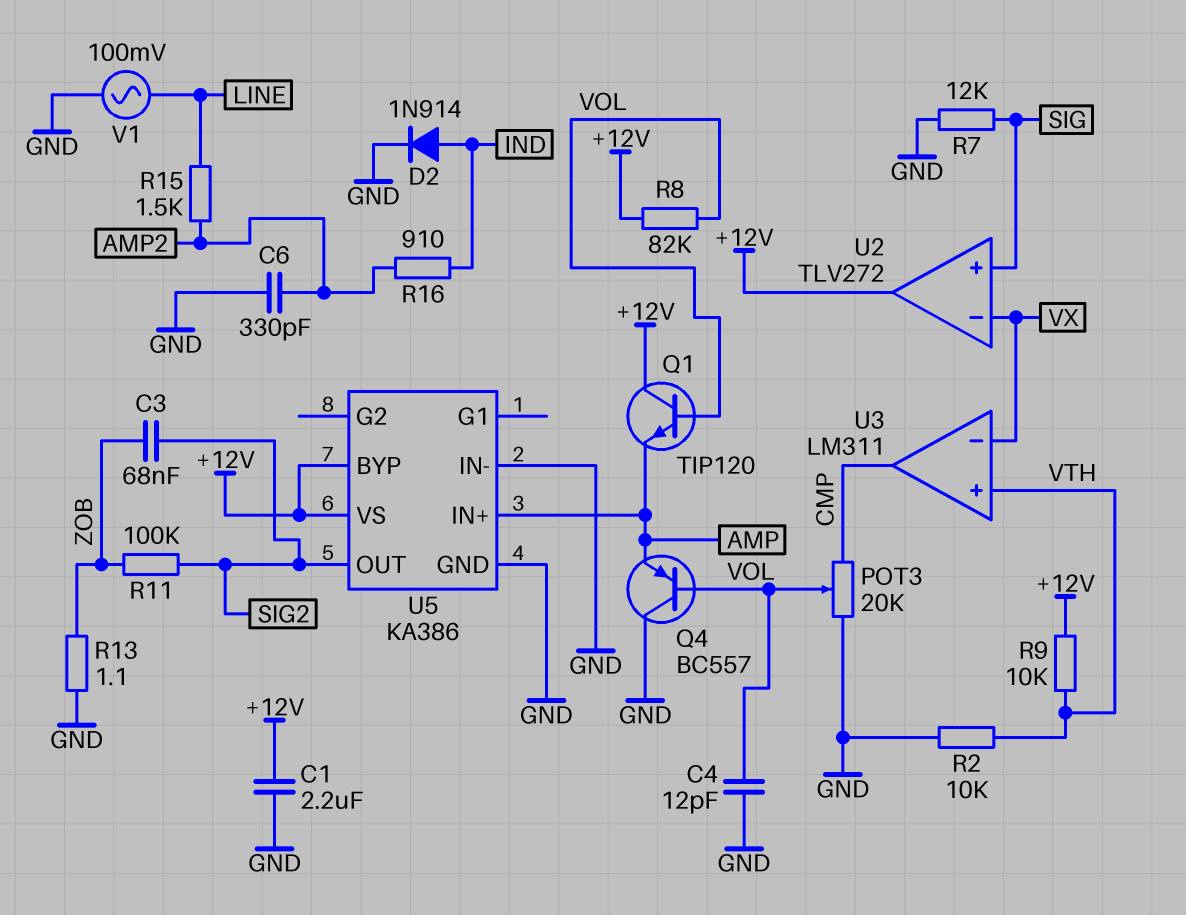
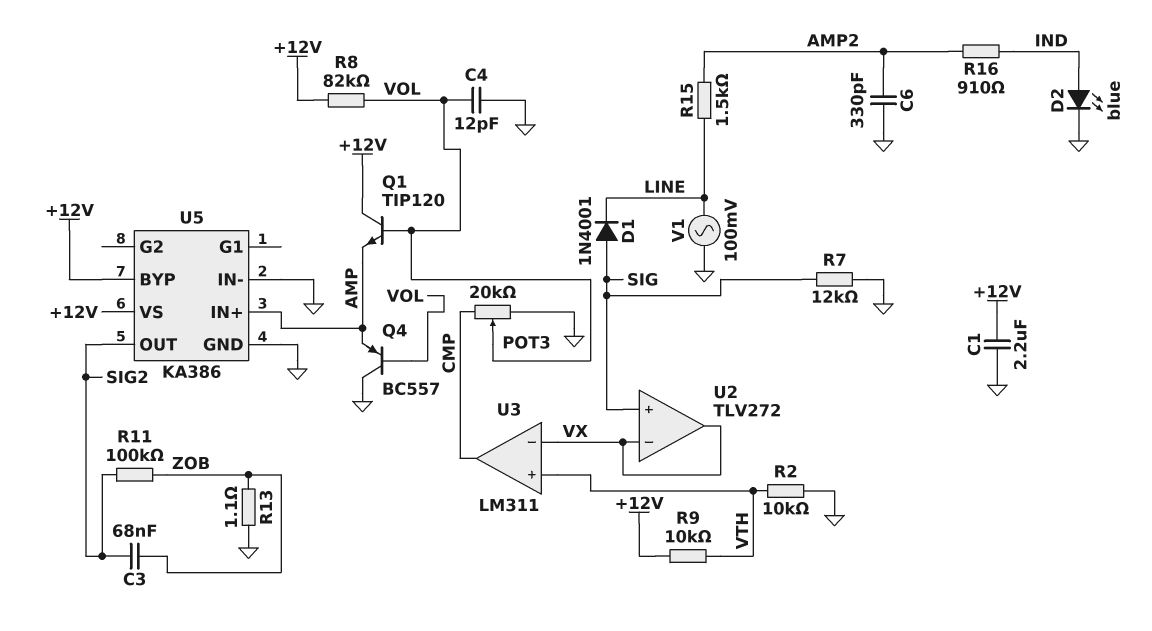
D1: none -> diode 1N4001 (A SIG, K LINE)
D2: diode 1N914 (A IND, K GND) -> LED blue (A IND, K GND)
U2 pin out: +12V -> VX

